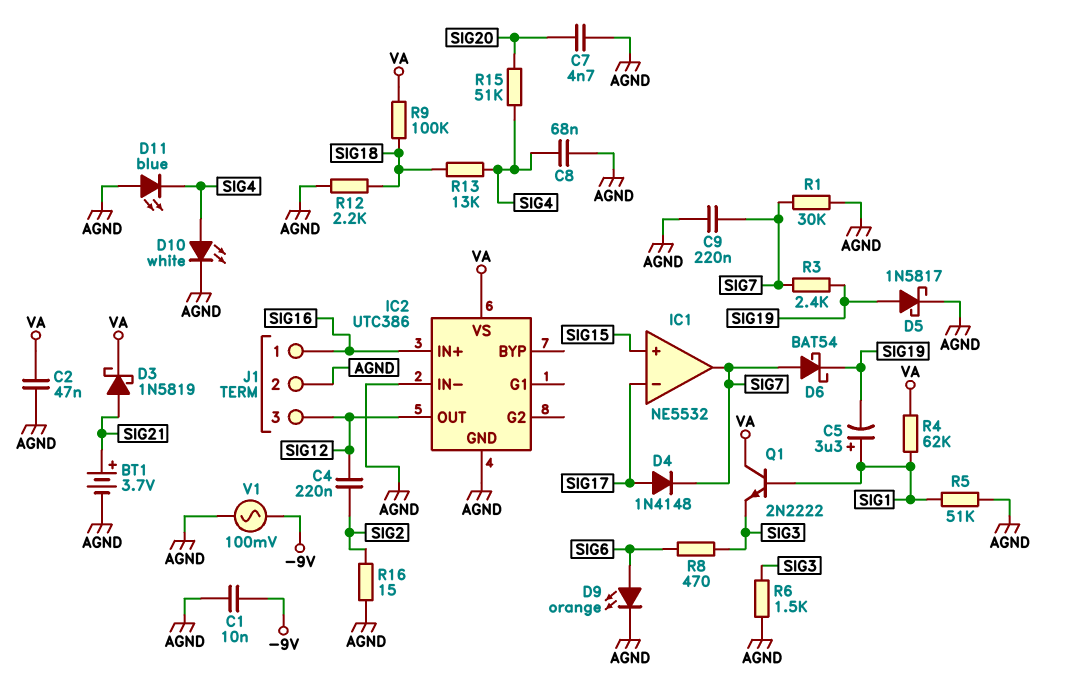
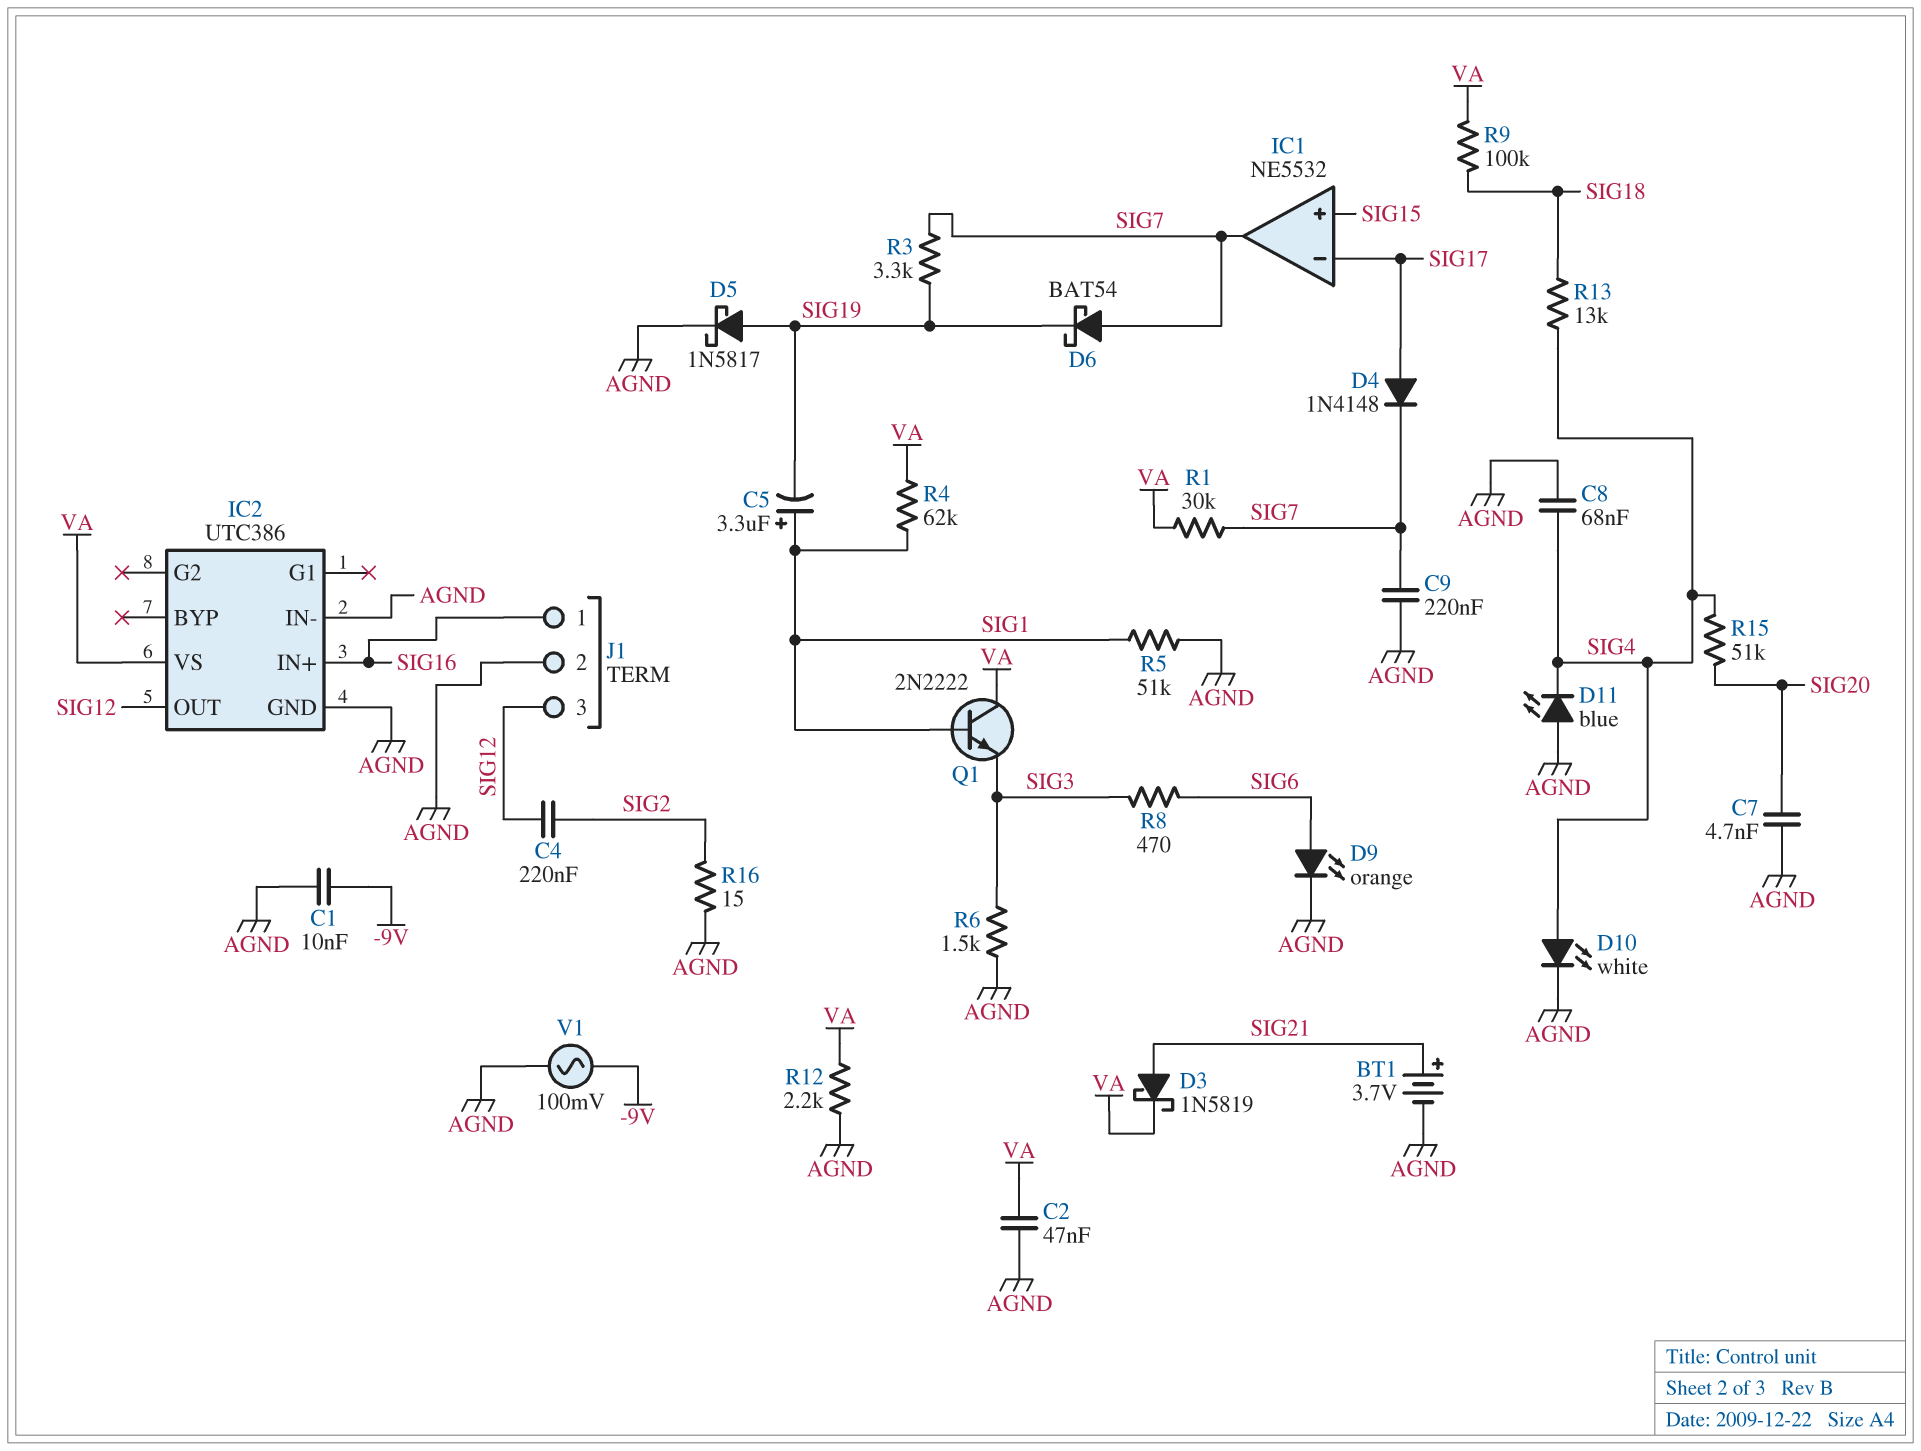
R1: 30k (AGND, SIG7) -> 30k (SIG7, VA)
R3: 2.4k (SIG7, SIG19) -> 3.3k (SIG7, SIG19)
R12: 2.2k (AGND, SIG18) -> 2.2k (AGND, VA)

